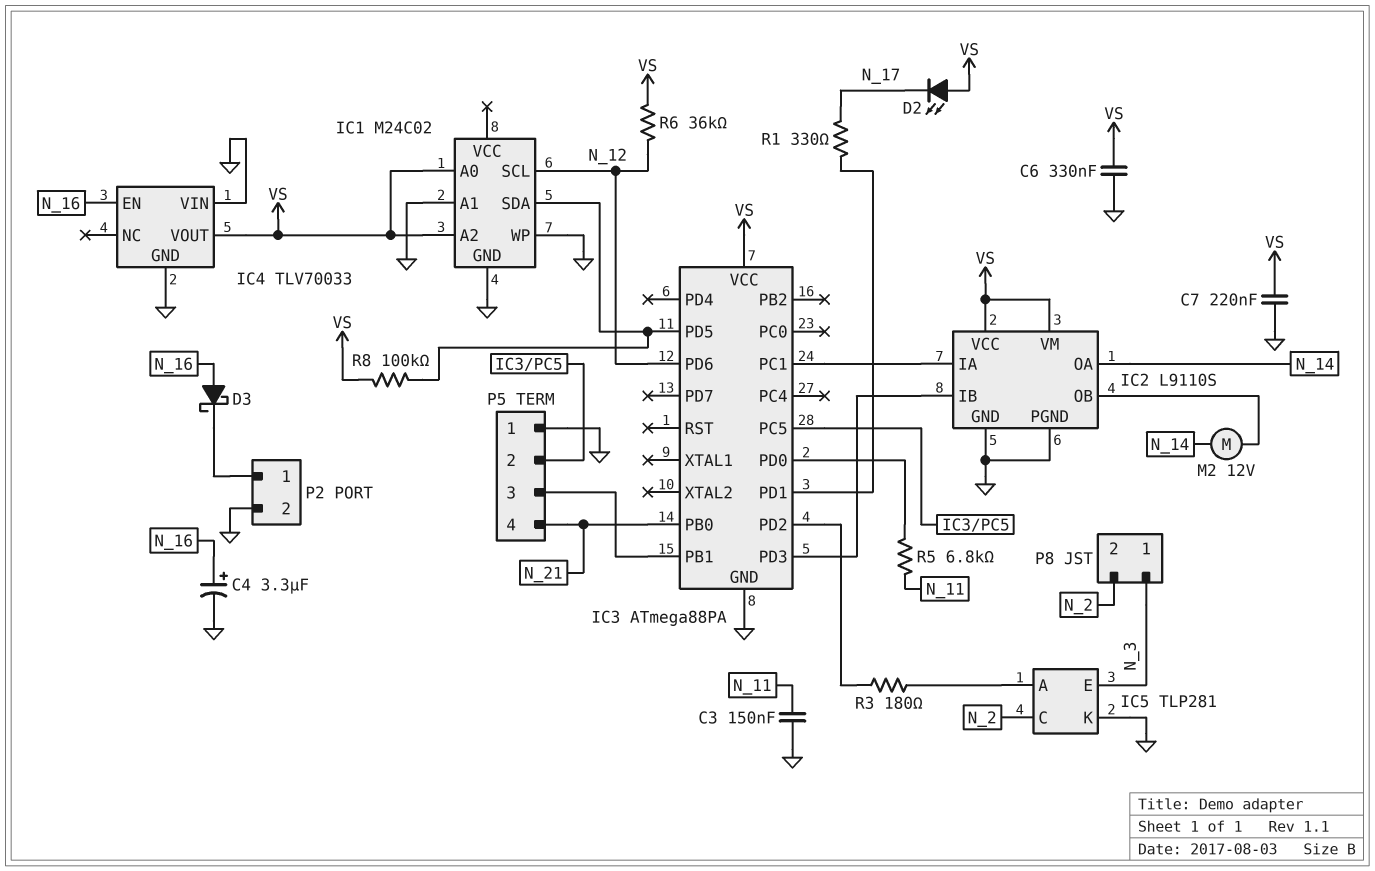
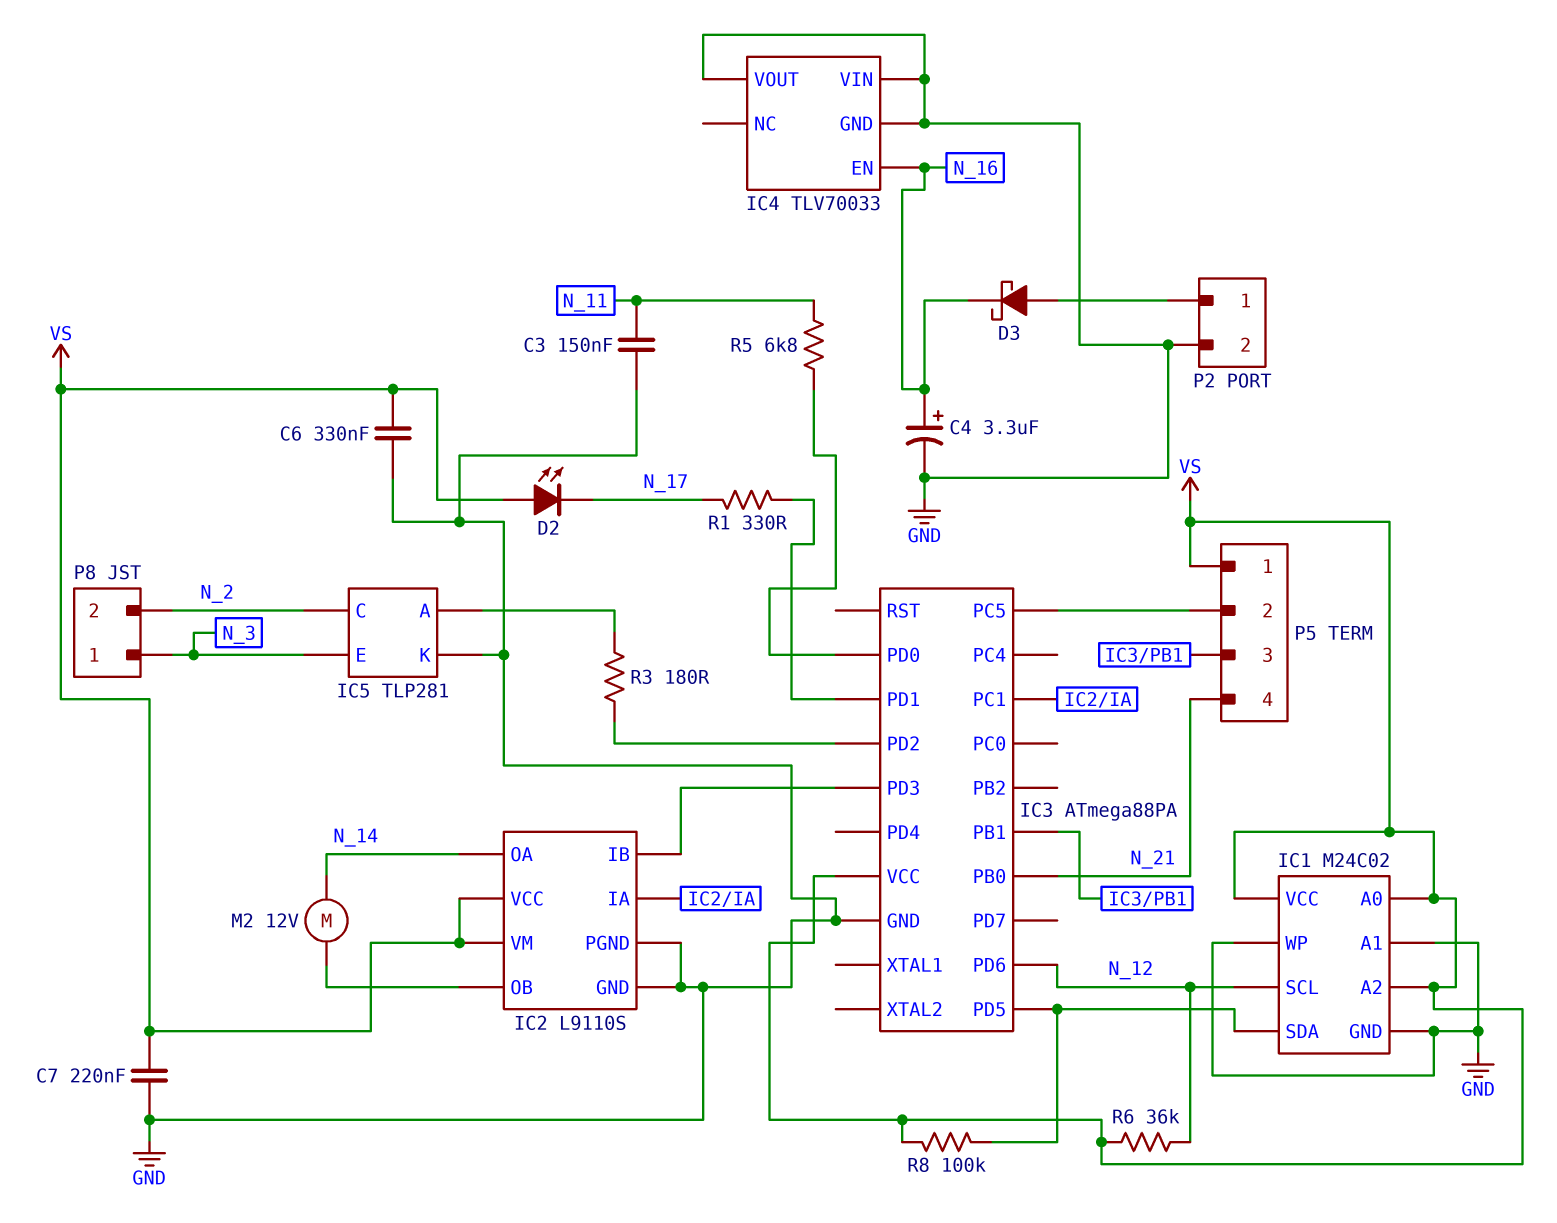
D3: schottky (A N_16, K P2/1) -> schottky (A P2/1, K N_16)
IC1 pin VCC: none -> VS
IC4 pin VOUT: VS -> GND
P5 pin 1: GND -> VS

